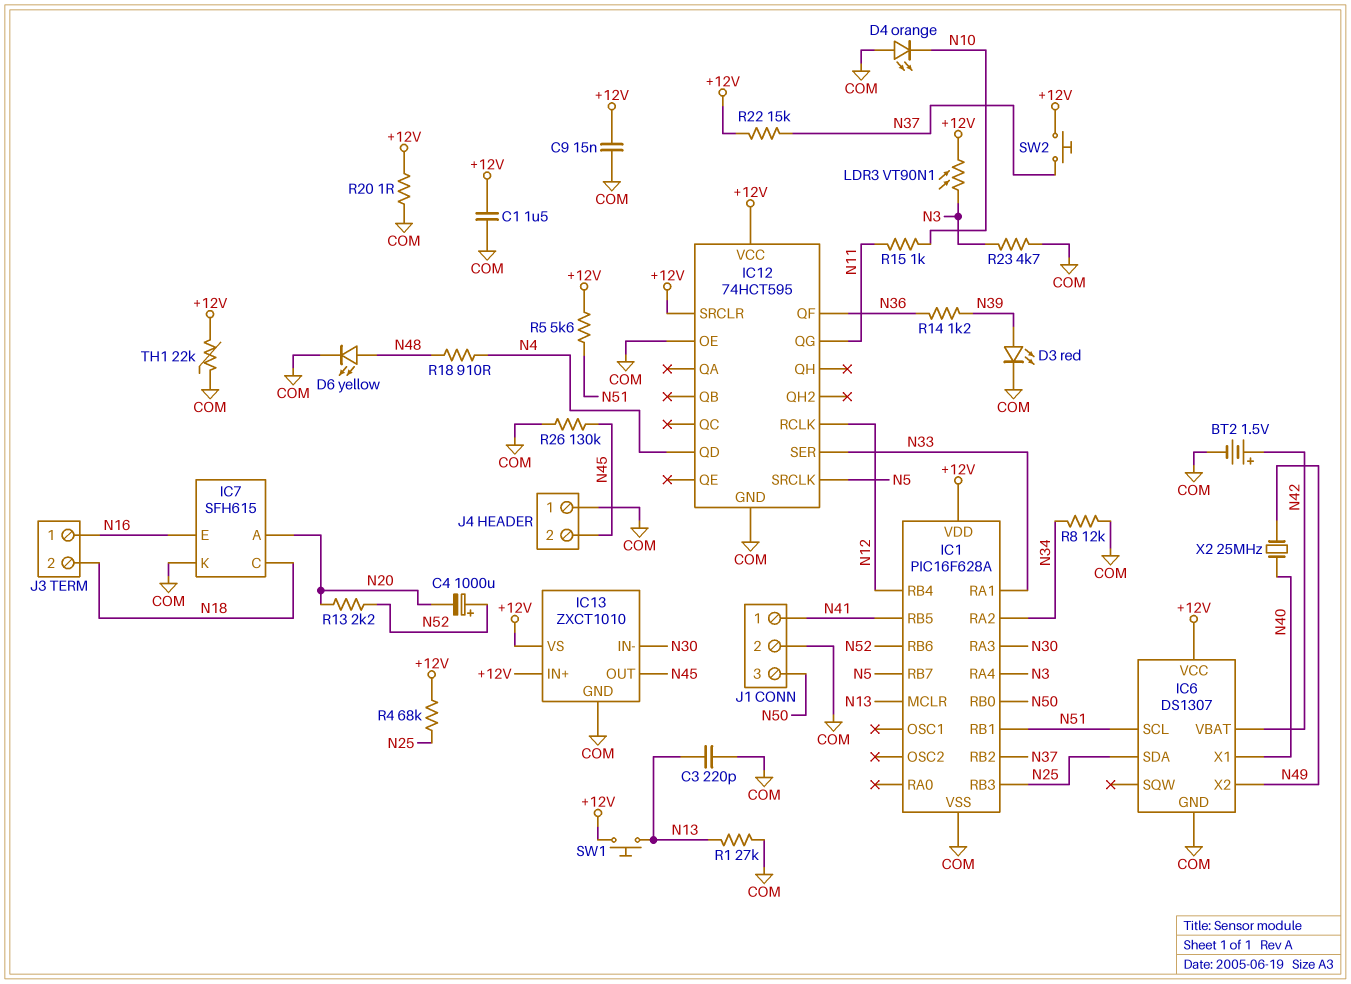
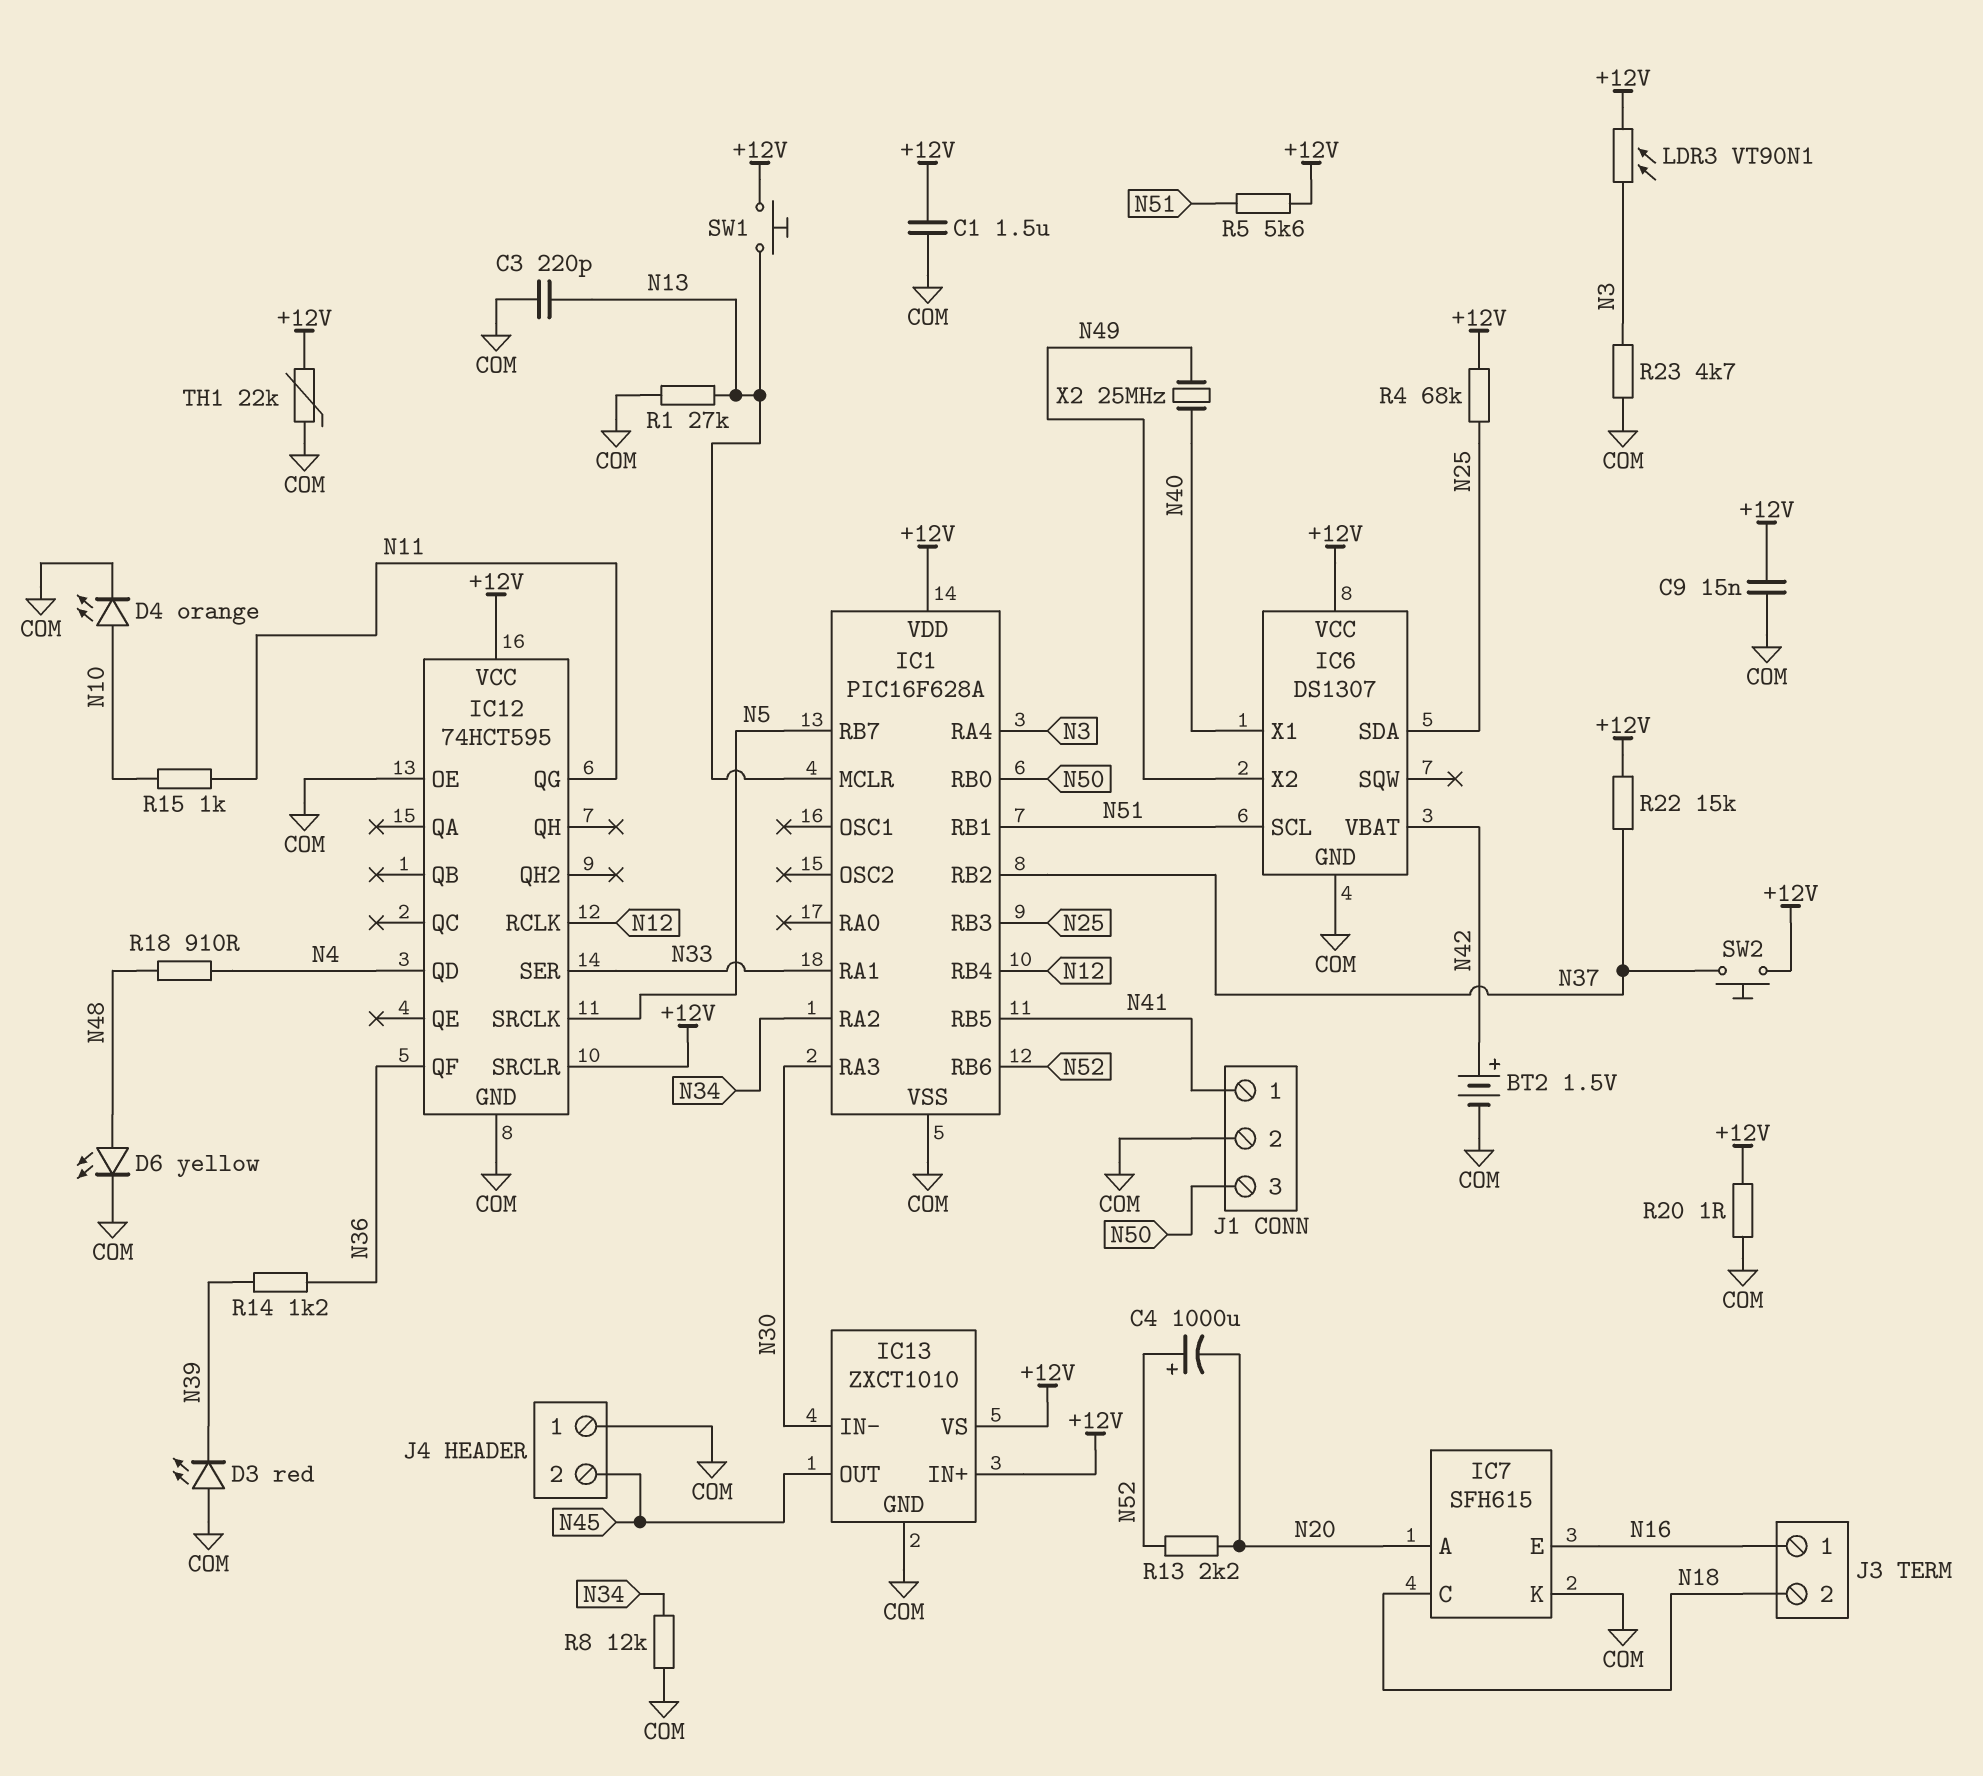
D3: LED red (A N39, K COM) -> LED red (A COM, K N39)
D4: LED orange (A COM, K N10) -> LED orange (A N10, K COM)
R26: 130k (COM, N45) -> none

